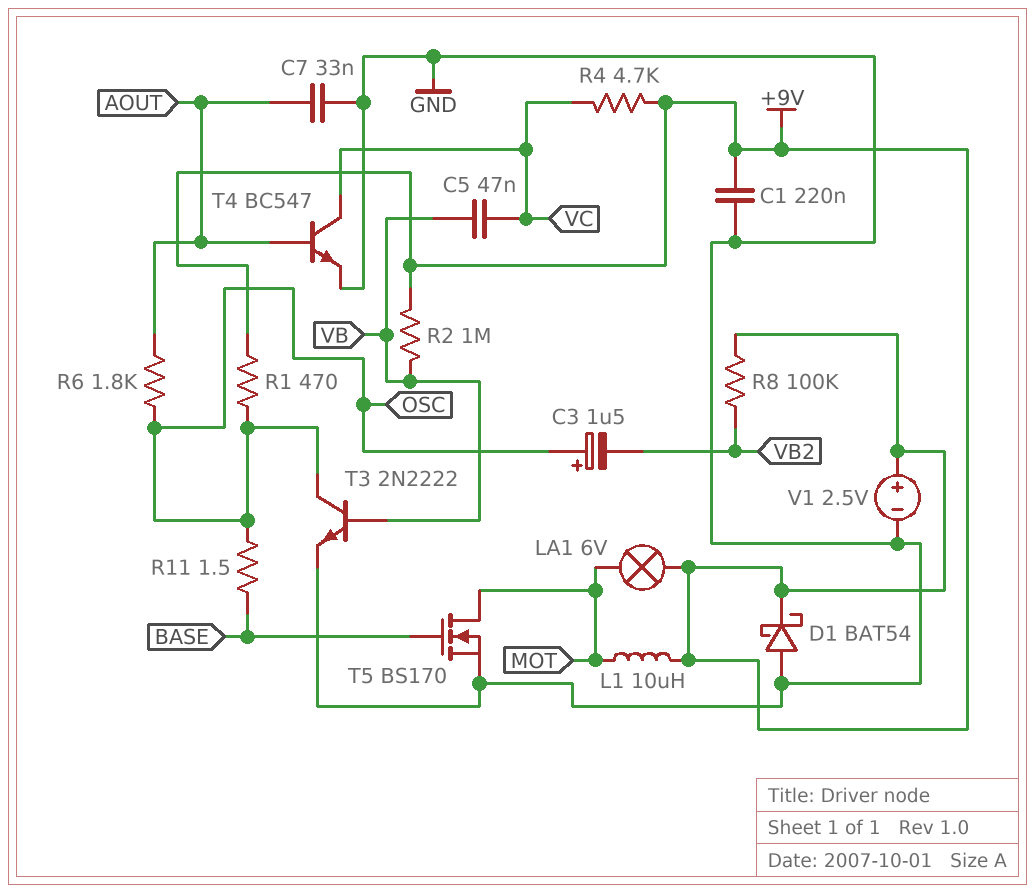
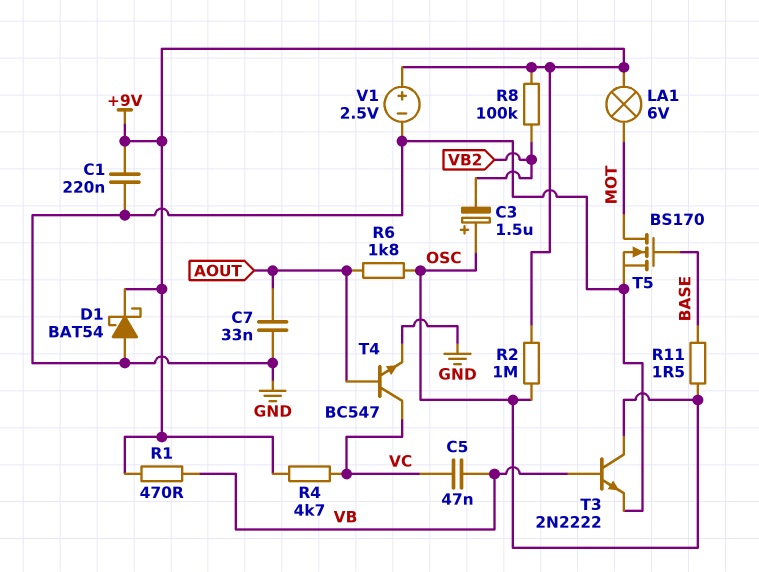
L1: 10uH (+9V, MOT) -> none
R1: 470 (+9V, OSC) -> 470 (+9V, VB)
R2: 1M (+9V, VB) -> 1M (+9V, OSC)

